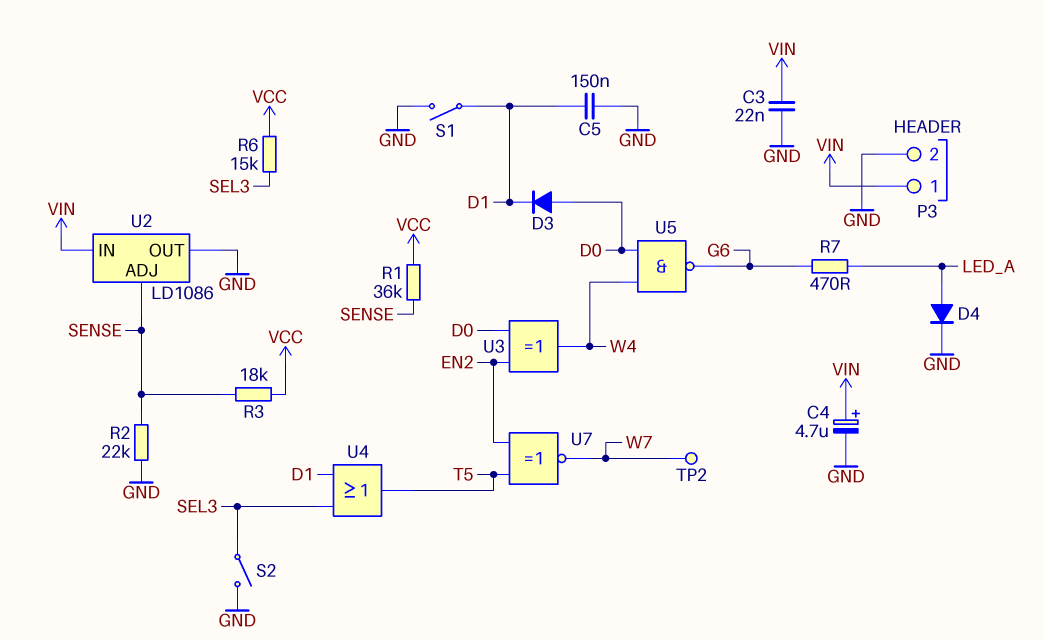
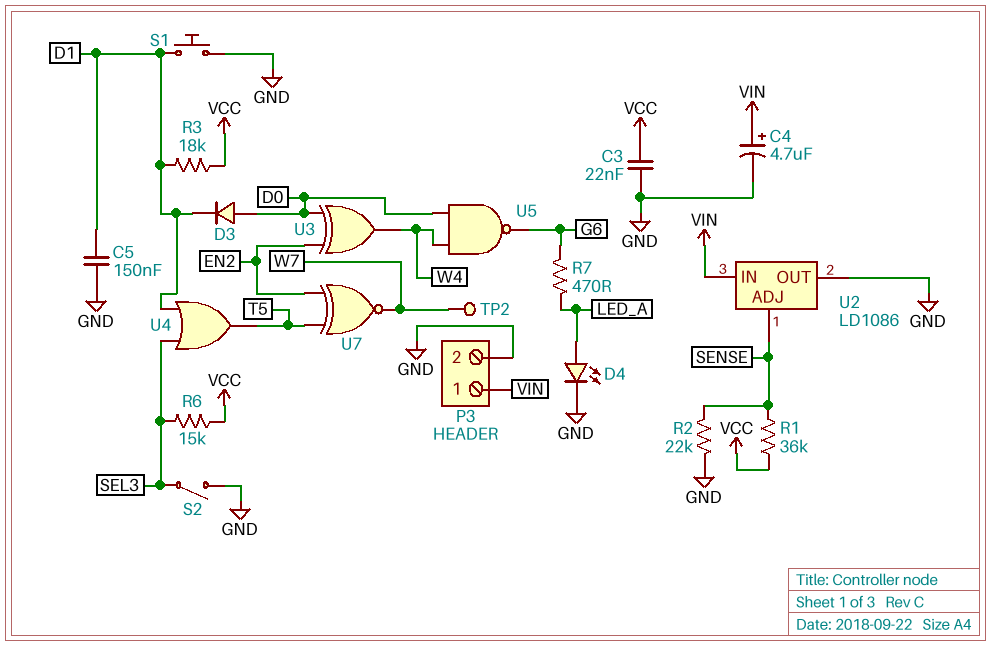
C3: 22nF (GND, VIN) -> 22nF (GND, VCC)
D4: diode (A LED_A, K GND) -> LED (A LED_A, K GND)
R3: 18k (SENSE, VCC) -> 18k (D1, VCC)
S1: switch (D1, GND) -> button (D1, GND)

